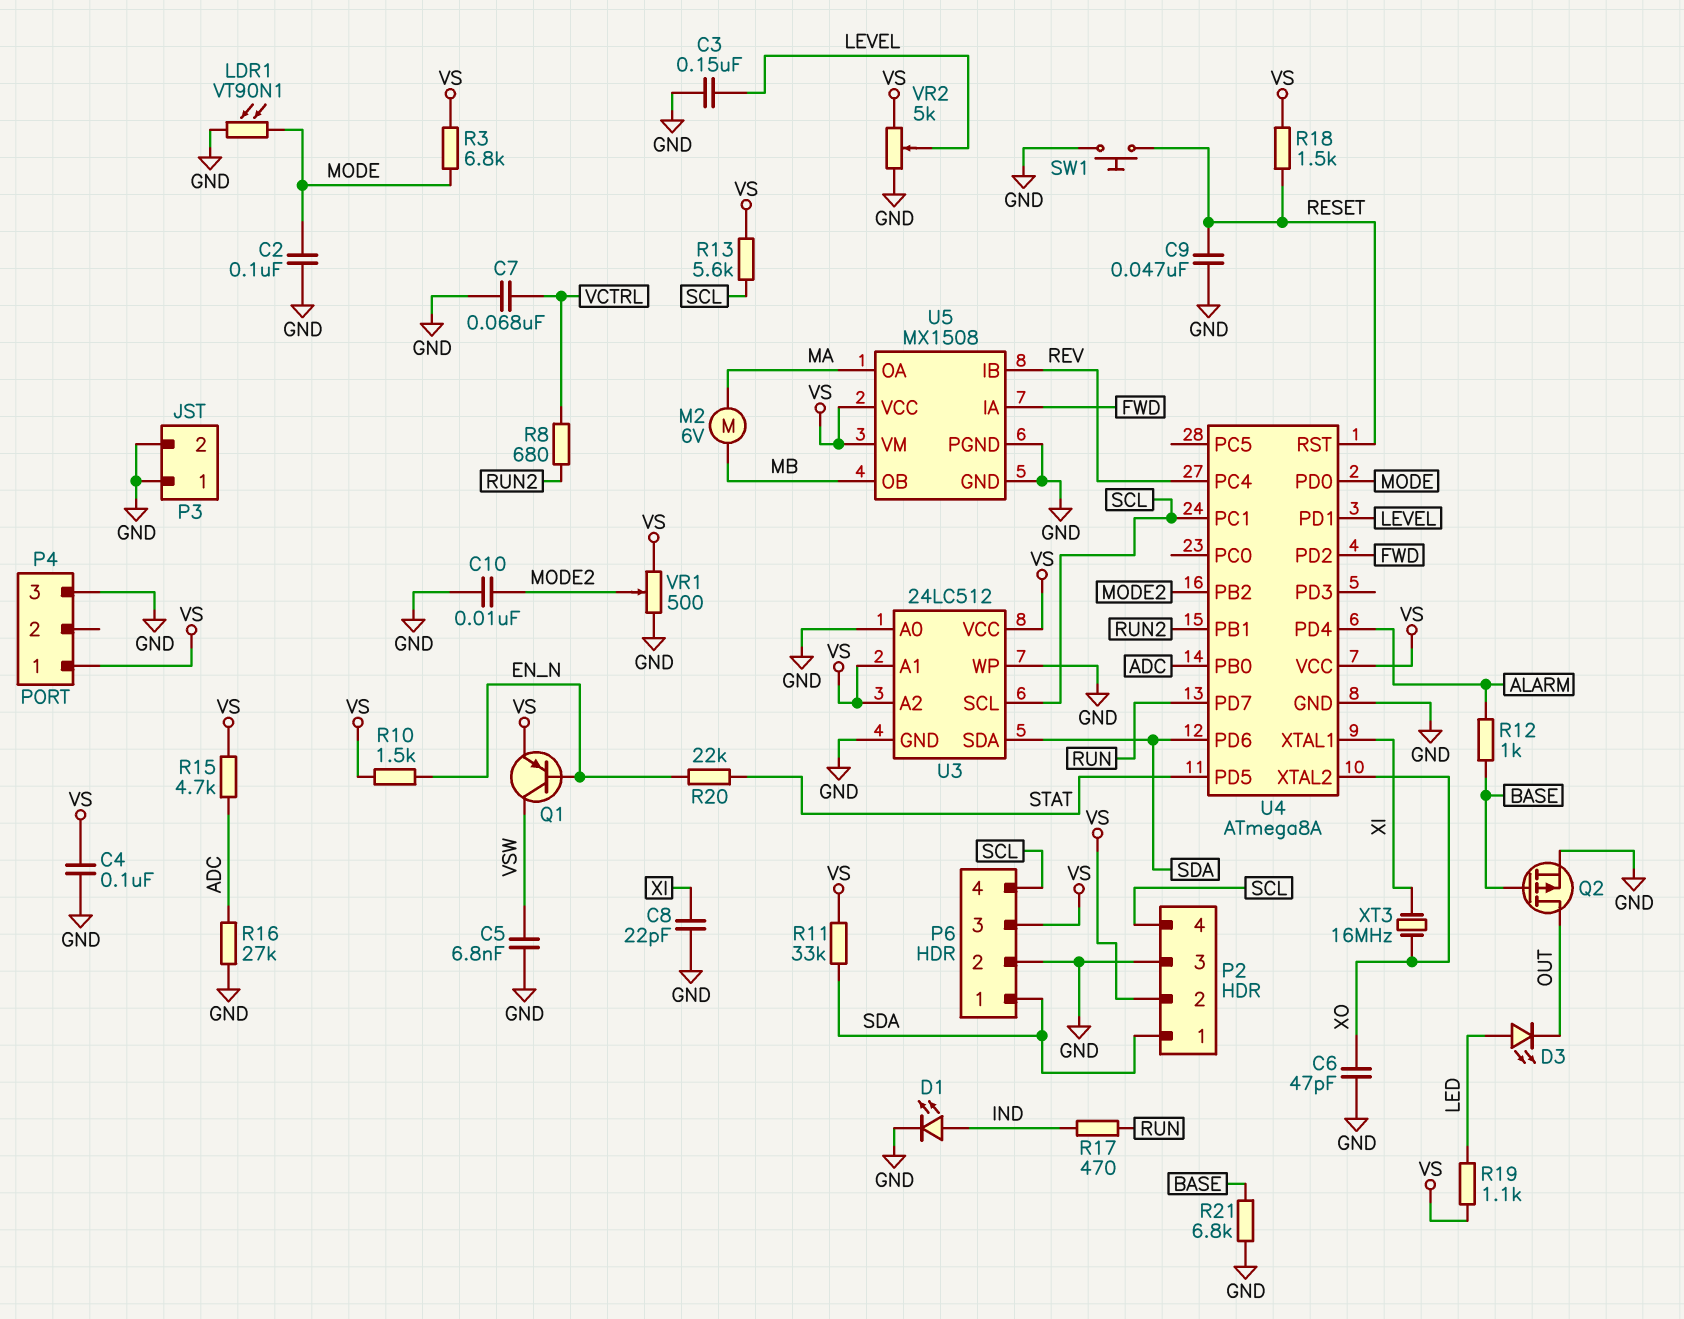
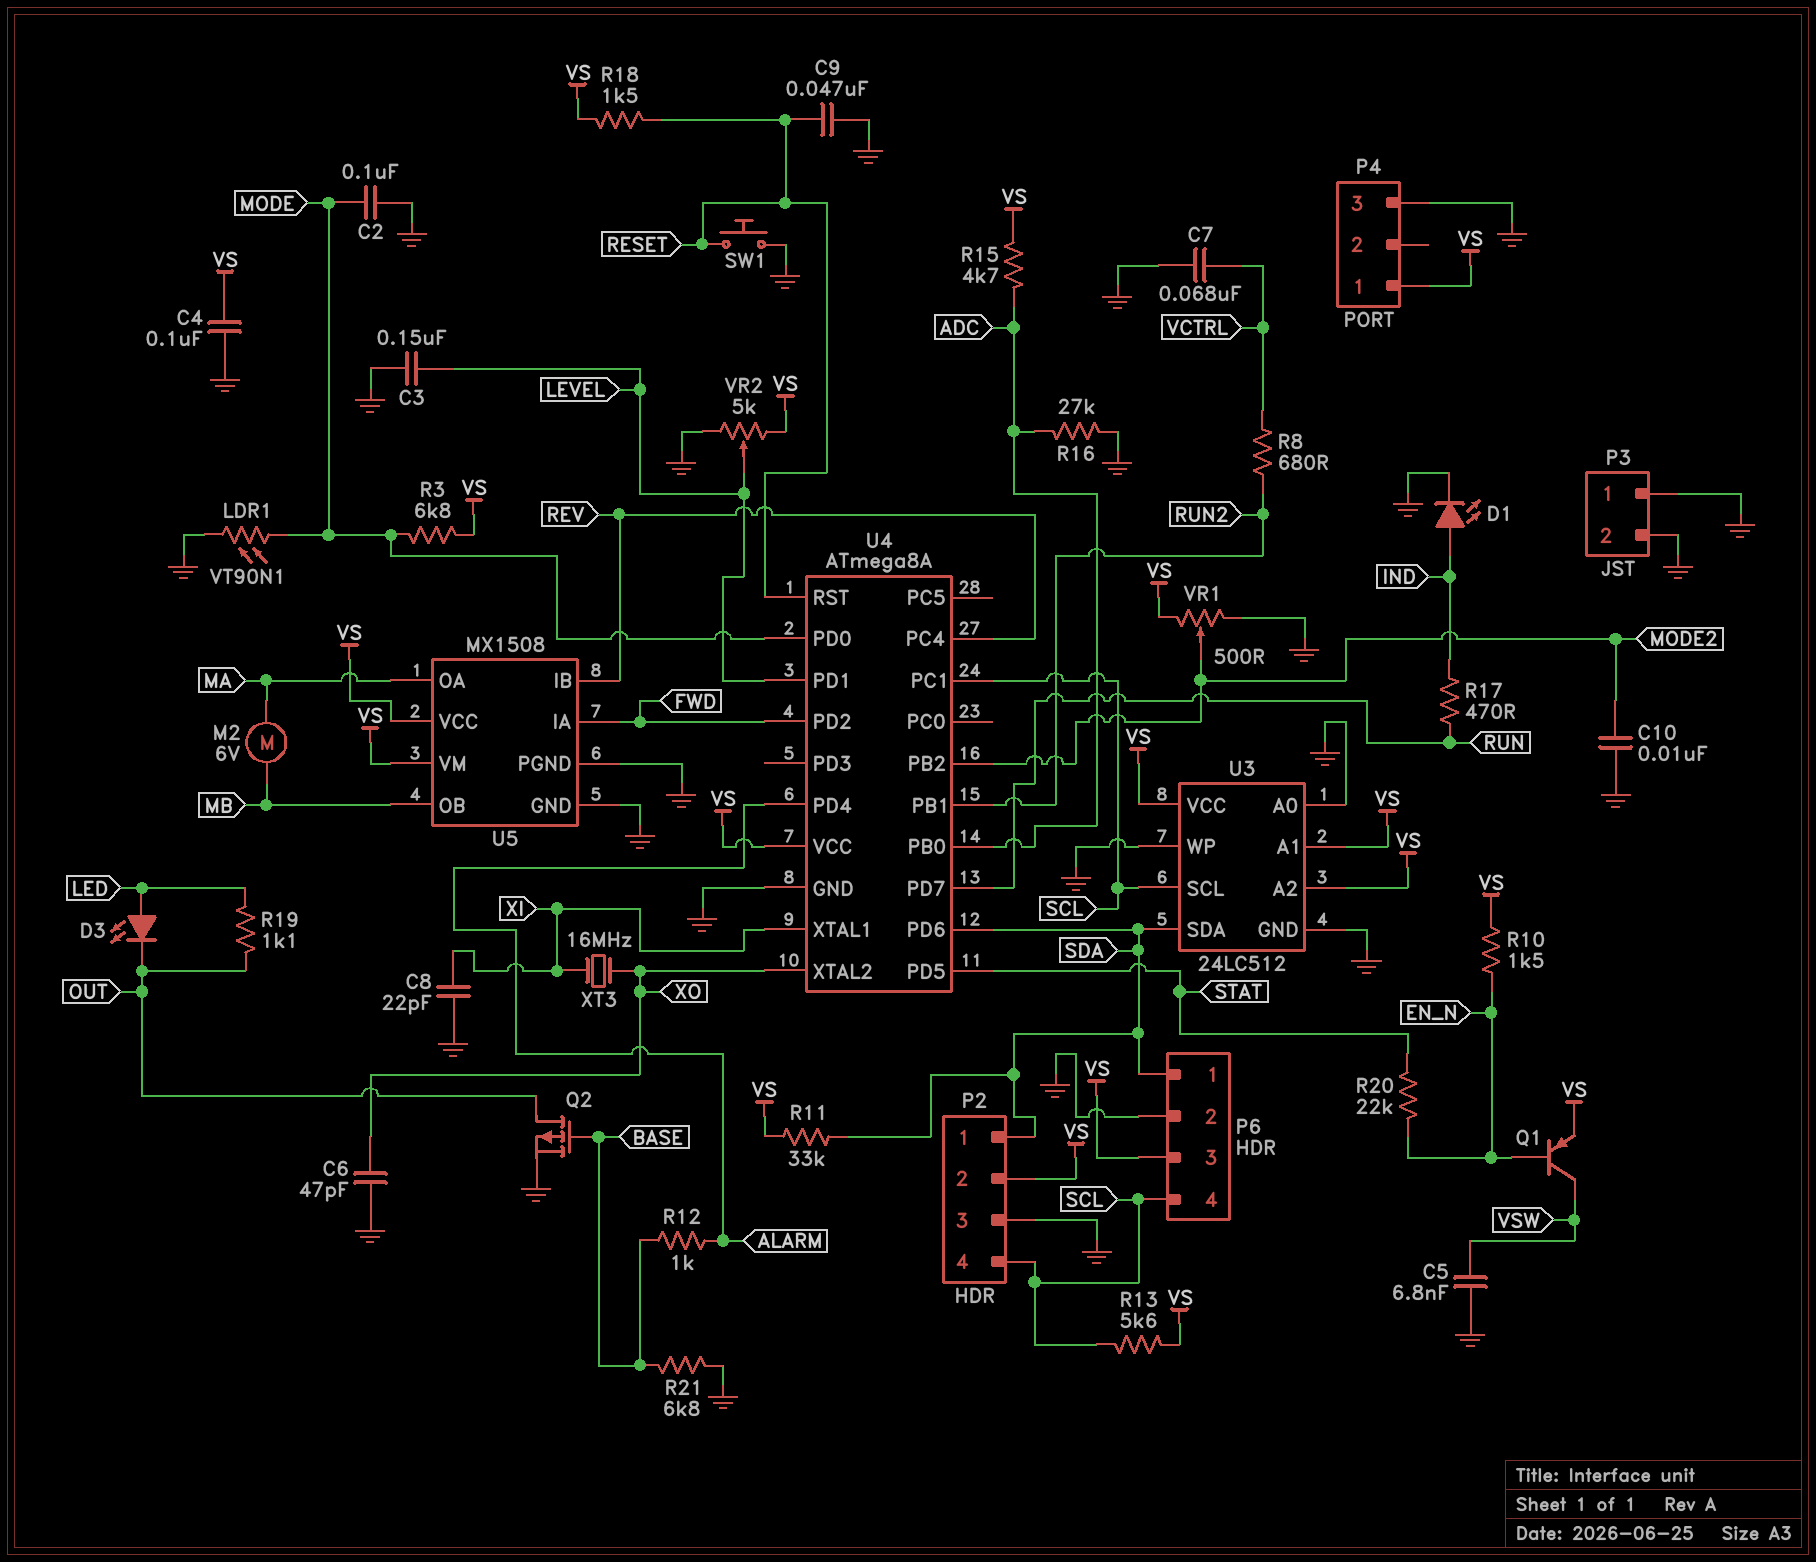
R19: 1.1k (LED, VS) -> 1.1k (LED, OUT)

